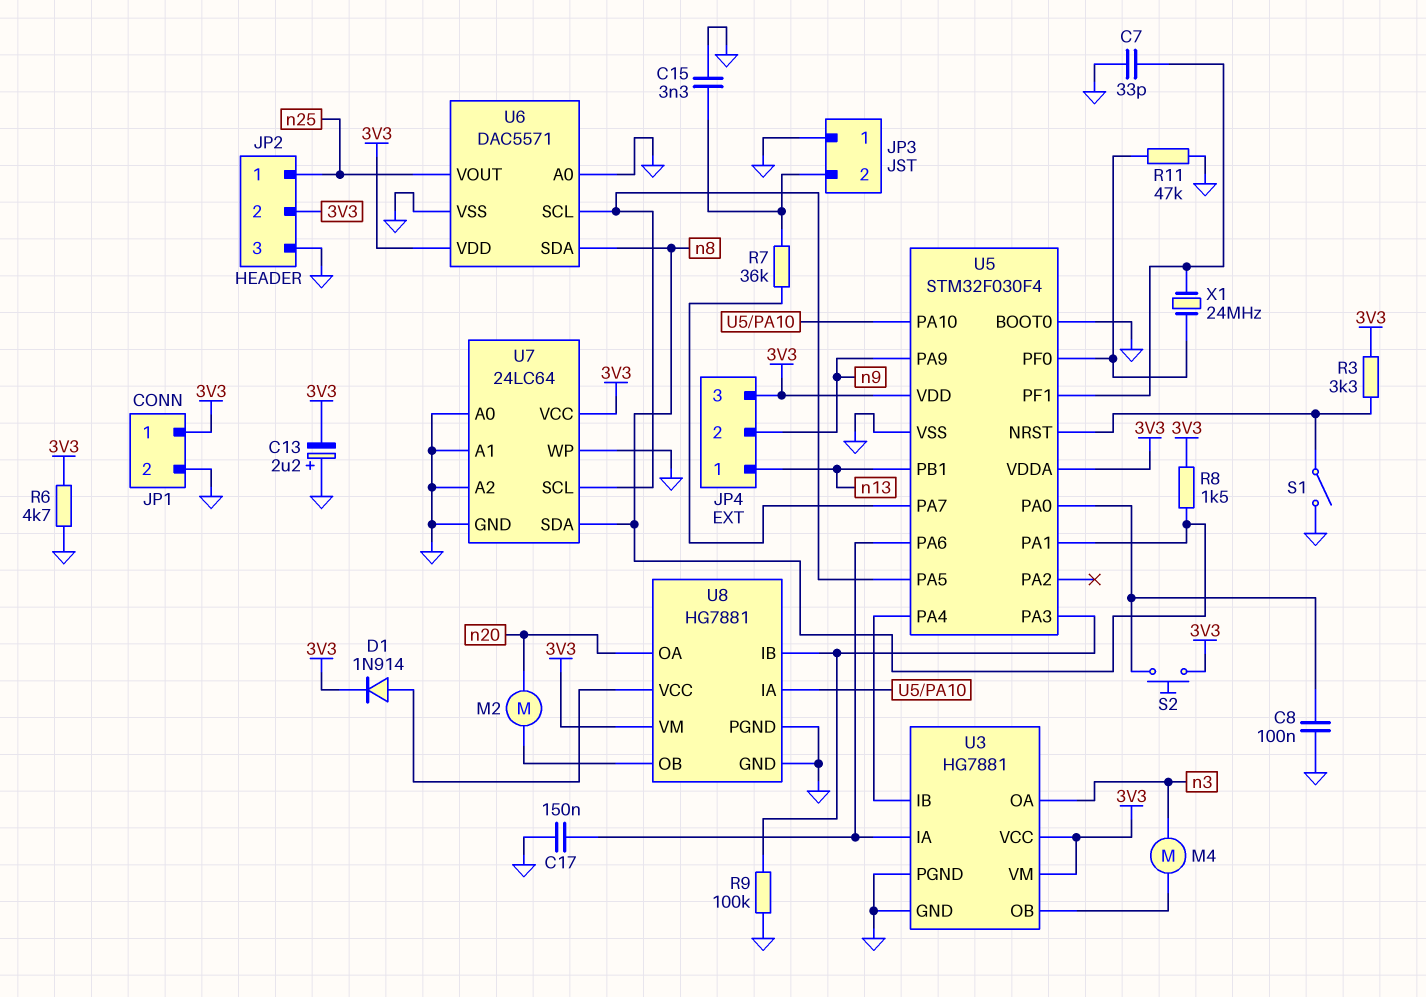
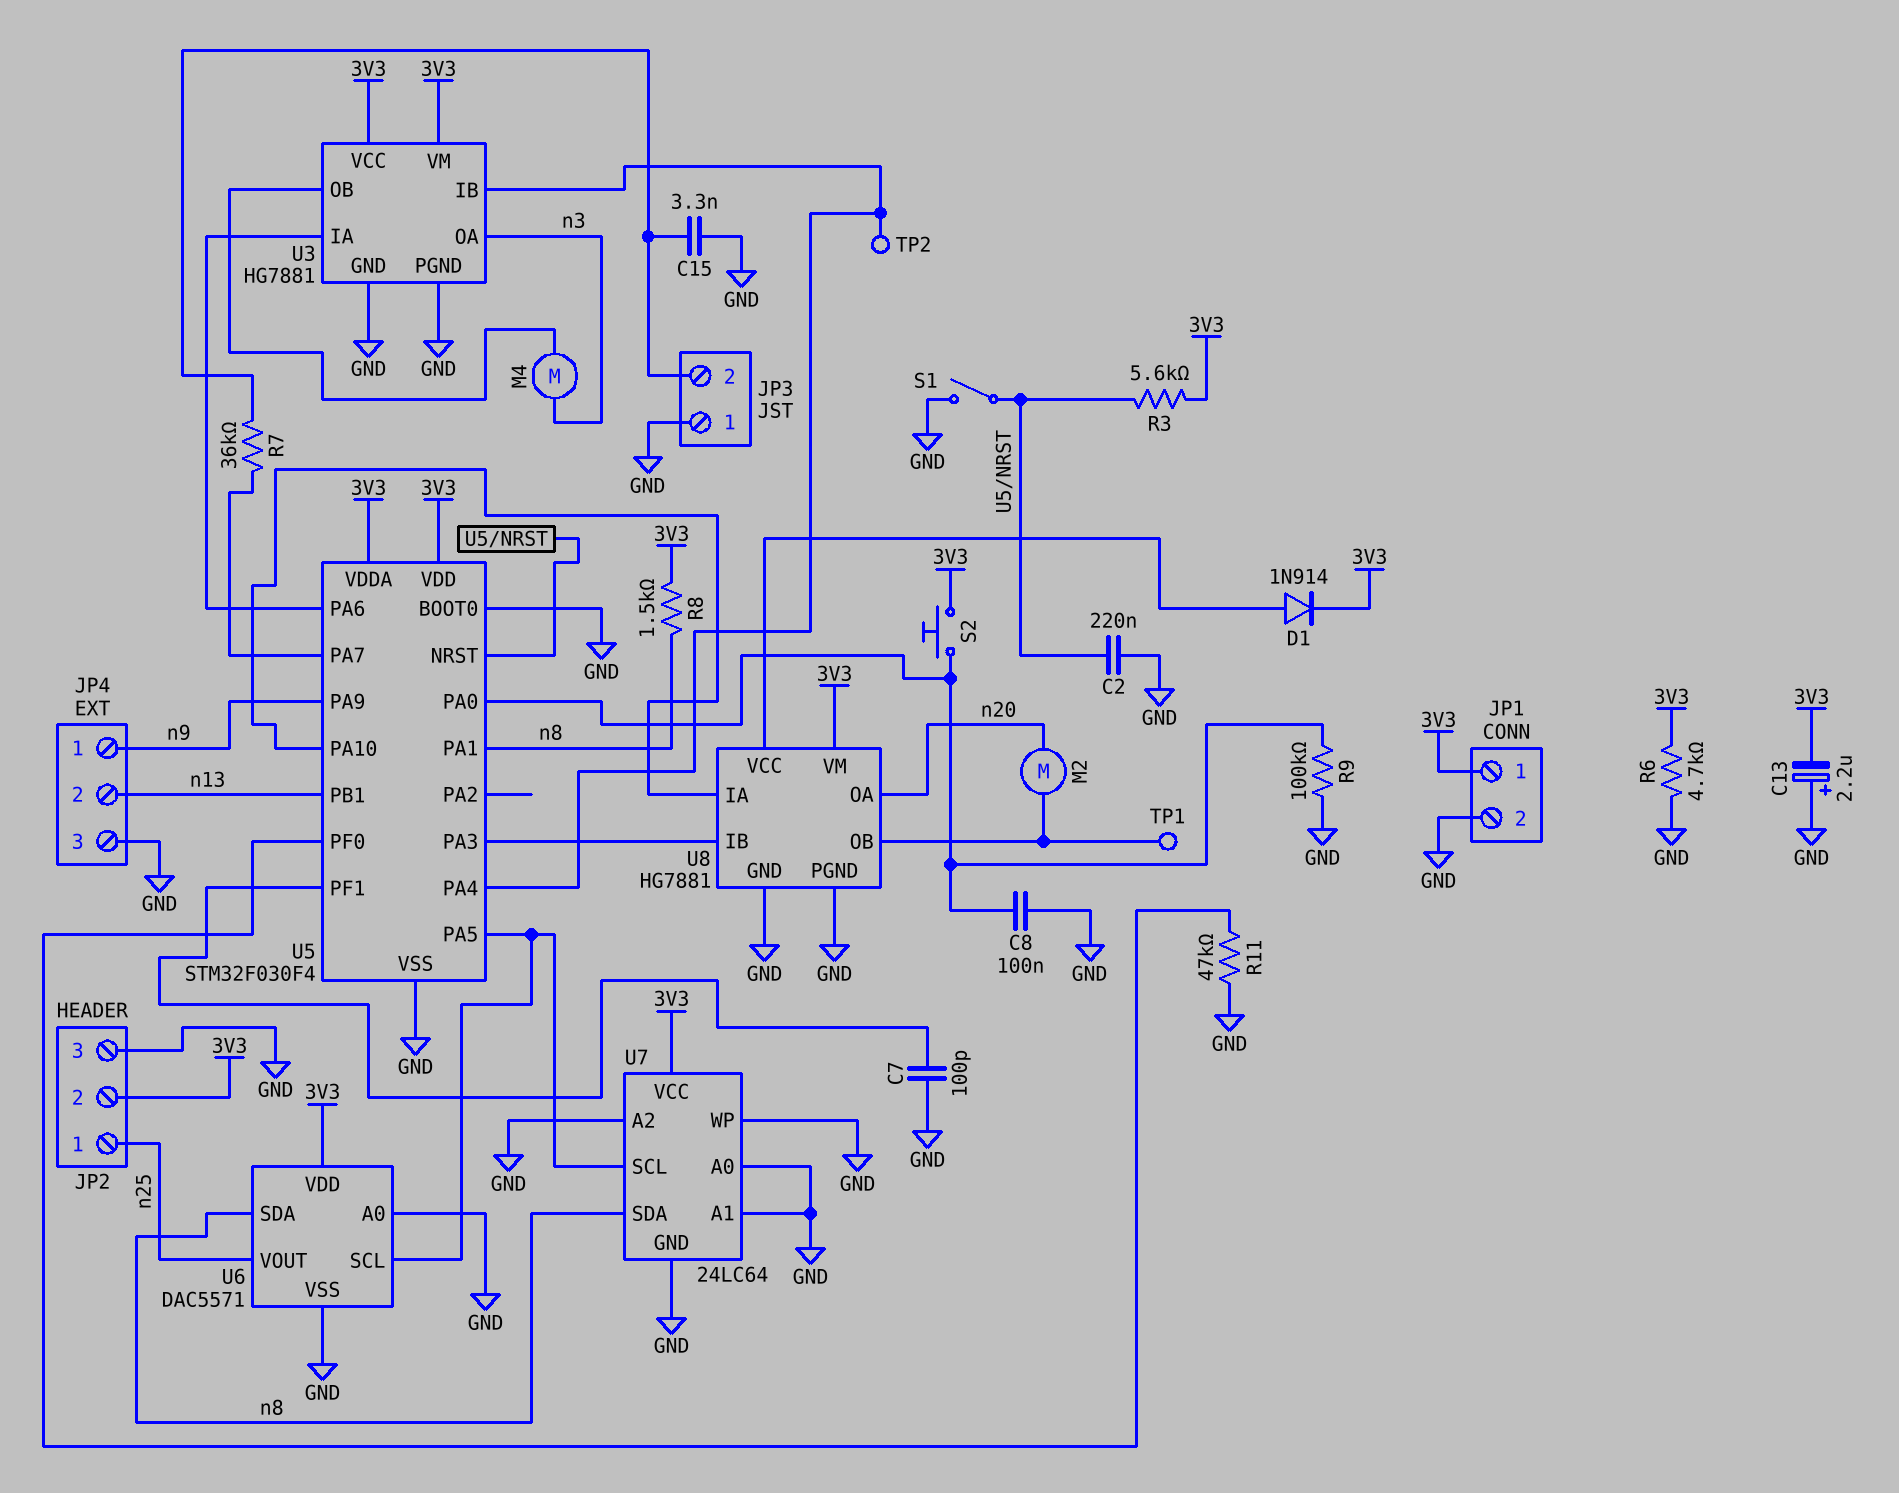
C2: none -> 220nF (GND, U5/NRST)
C7: 33pF (GND, U5/PF1) -> 100pF (GND, U5/PF1)
C17: 150nF (GND, U3/IA) -> none
JP4 pin 1: n13 -> n9
JP4 pin 2: n9 -> n13
JP4 pin 3: 3V3 -> GND
R3: 3.3k (3V3, U5/NRST) -> 5.6k (3V3, U5/NRST)
R9: 100k (GND, U5/PA3) -> 100k (GND, U5/PA0)
TP1: none -> test point (U8/OB)
TP2: none -> test point (U3/IB)
X1: 24MHz (U5/PF0, U5/PF1) -> none

